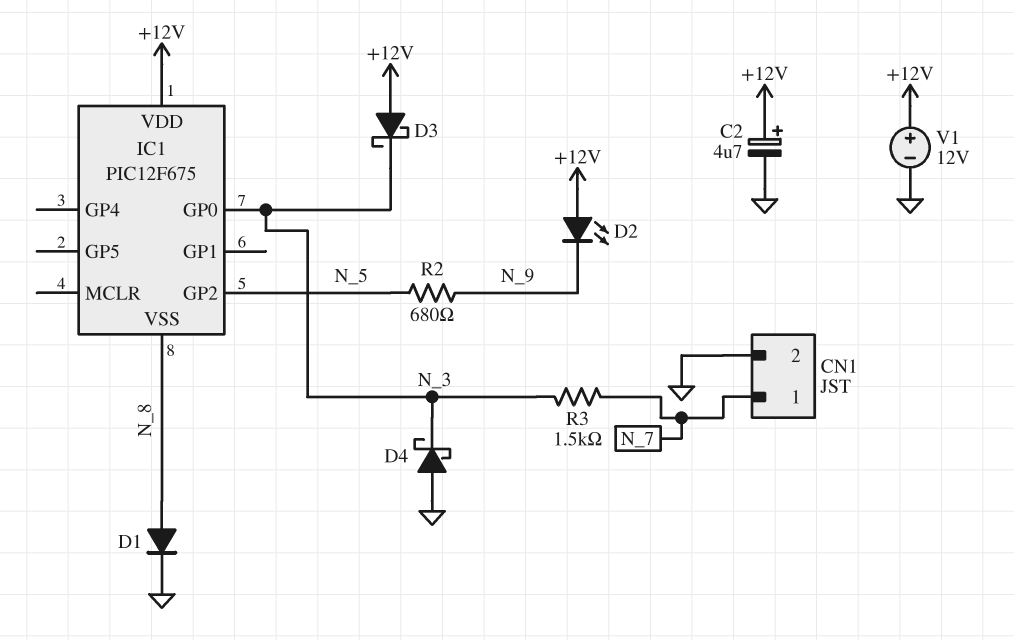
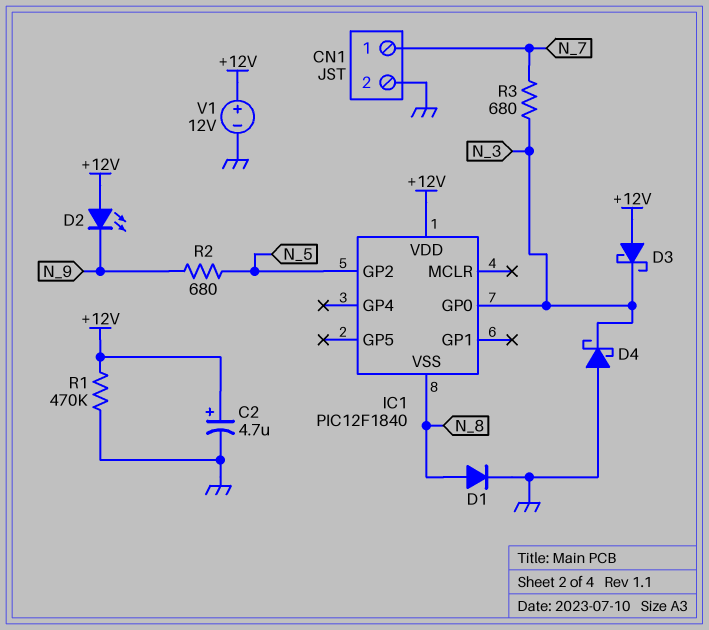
IC1: PIC12F675 -> PIC12F1840
R1: none -> 470k (+12V, GND)
R3: 1.5k (N_3, N_7) -> 680 (N_3, N_7)

